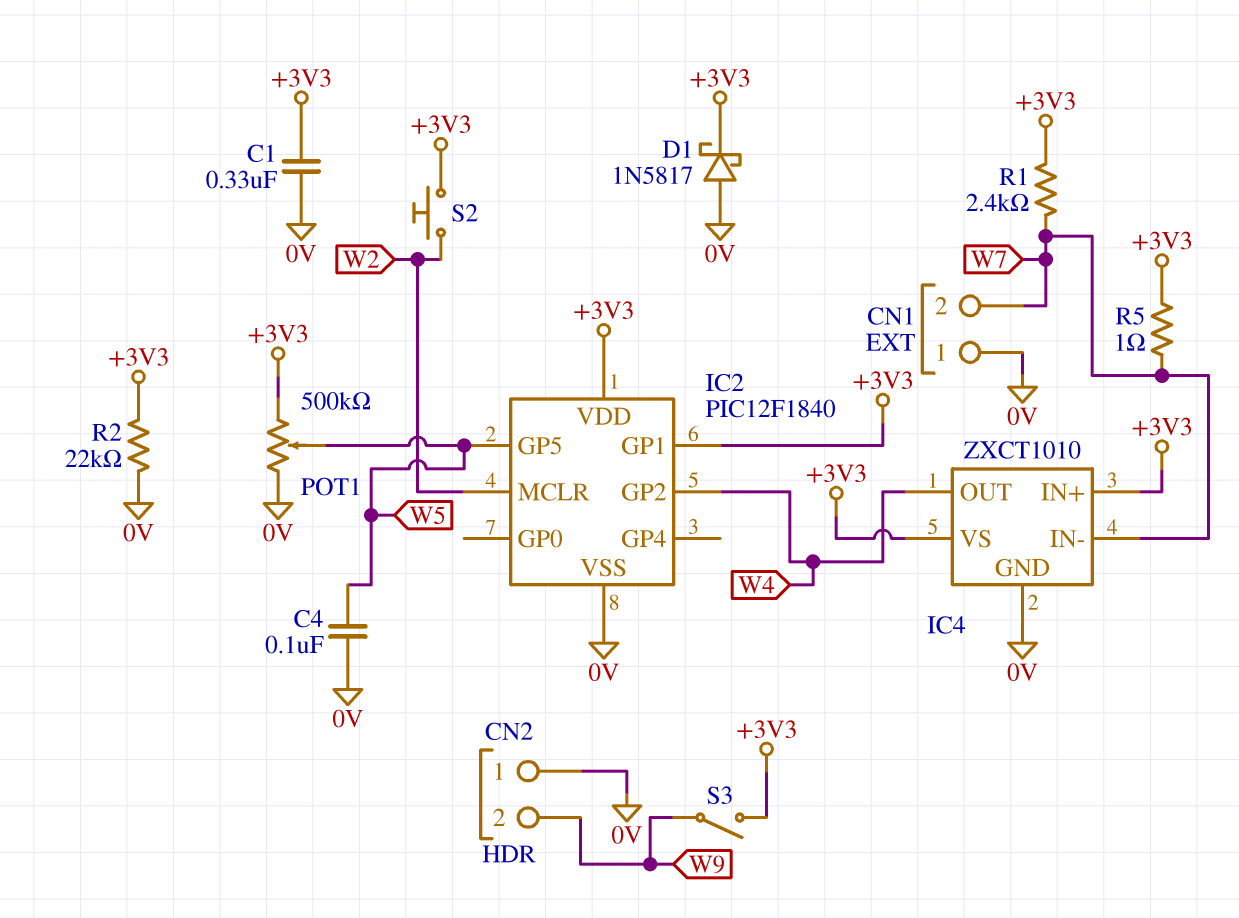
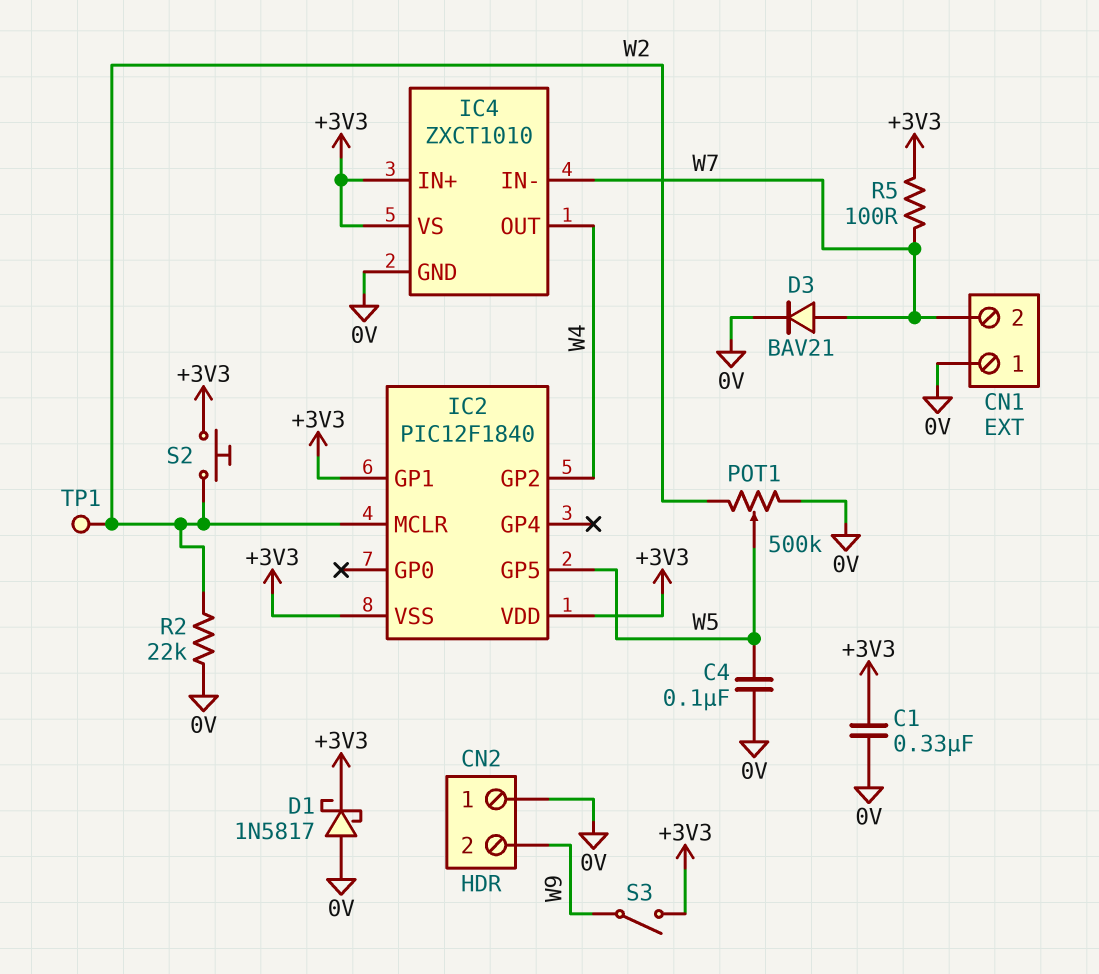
D3: none -> diode BAV21 (A W7, K 0V)
IC2 pin VSS: 0V -> +3V3
POT1: 500k (+3V3, 0V, wiper W5) -> 500k (0V, W2, wiper W5)
R1: 2.4k (+3V3, W7) -> none
R2: 22k (+3V3, 0V) -> 22k (0V, W2)
R5: 1 (+3V3, W7) -> 100 (+3V3, W7)
TP1: none -> test point (W2)

